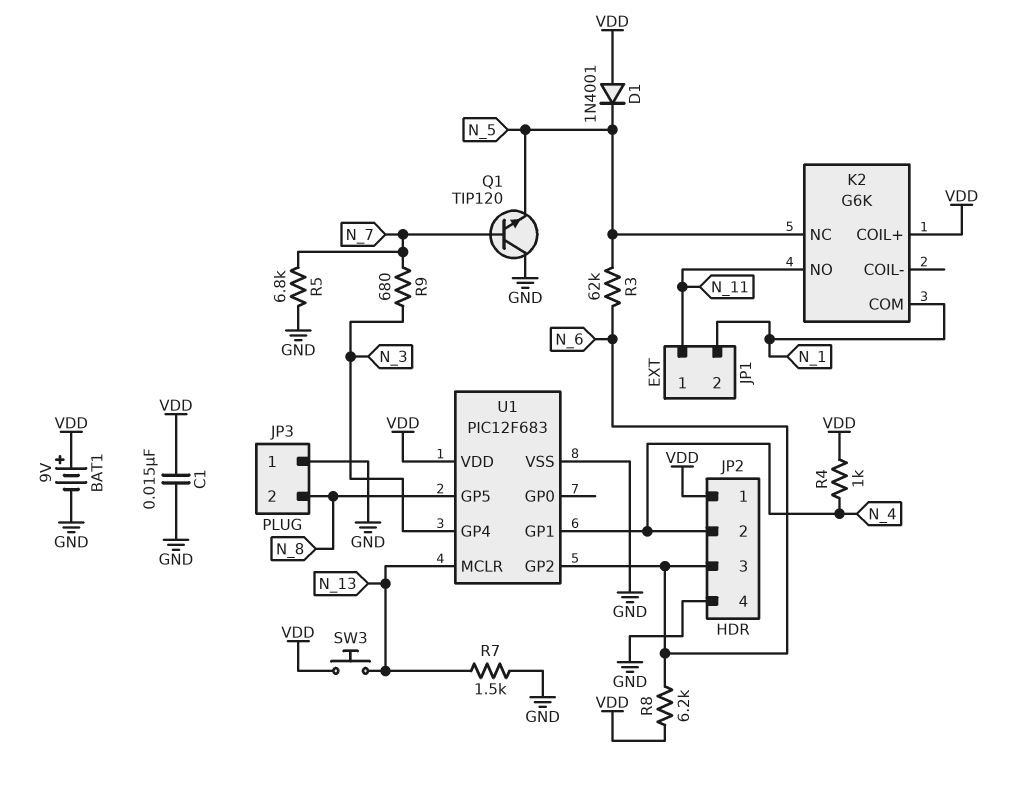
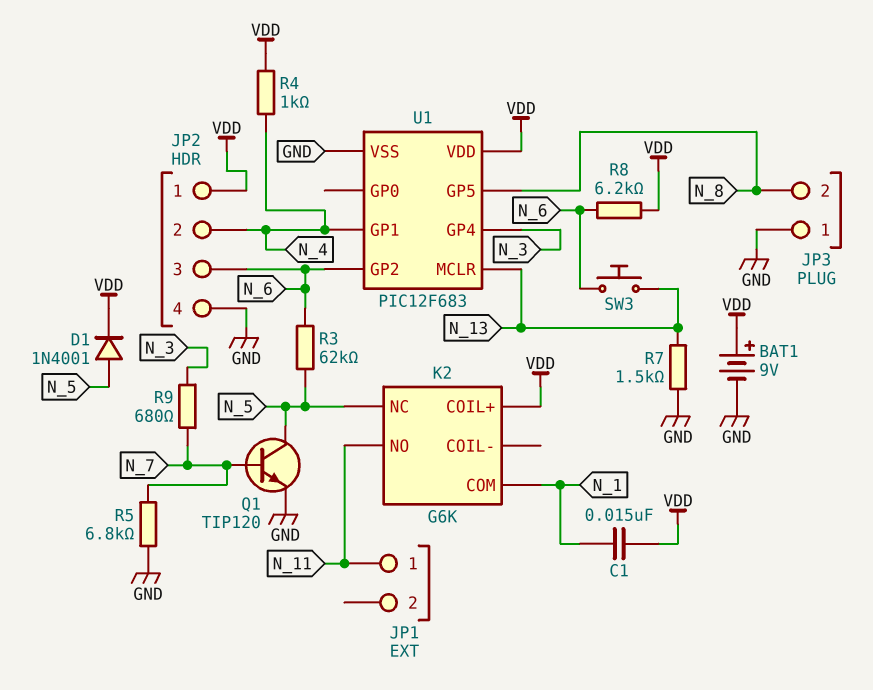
C1: 15nF (GND, VDD) -> 15nF (N_1, VDD)
D1: diode 1N4001 (A VDD, K N_5) -> diode 1N4001 (A N_5, K VDD)
JP1 pin 2: N_1 -> none
Q1: NPN TIP120 (B N_7, C GND, E N_5) -> NPN TIP120 (B N_7, C N_5, E GND)
SW3: button (N_13, VDD) -> button (N_6, N_13)

